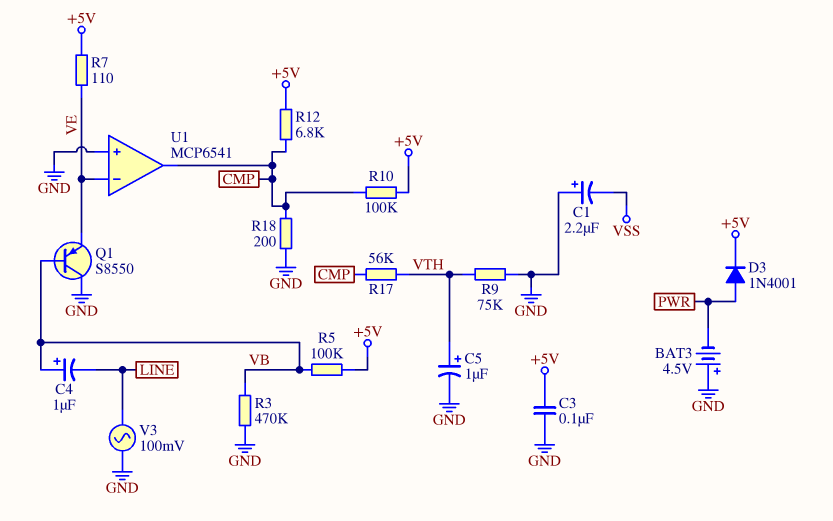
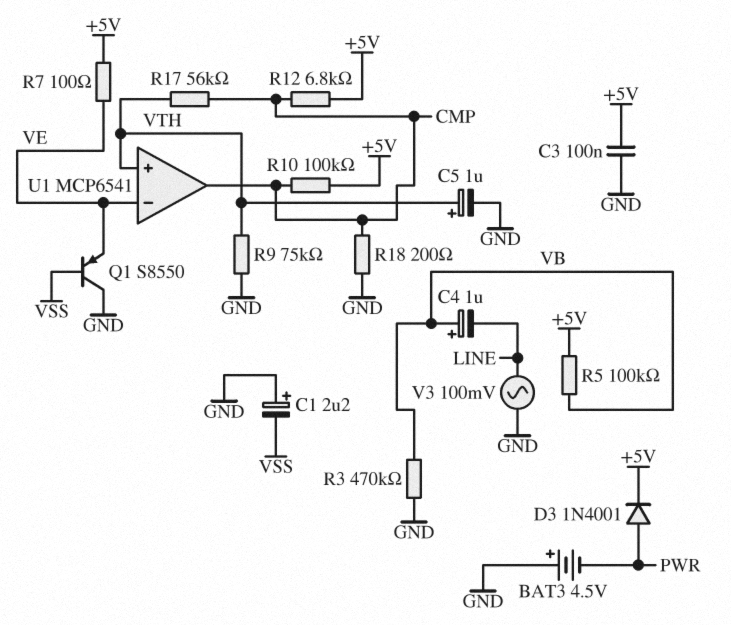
Q1: PNP S8550 (B VB, C GND, E VE) -> PNP S8550 (B VSS, C GND, E VE)
R7: 110 (+5V, VE) -> 100 (+5V, VE)
U1 pin in+: GND -> VTH

